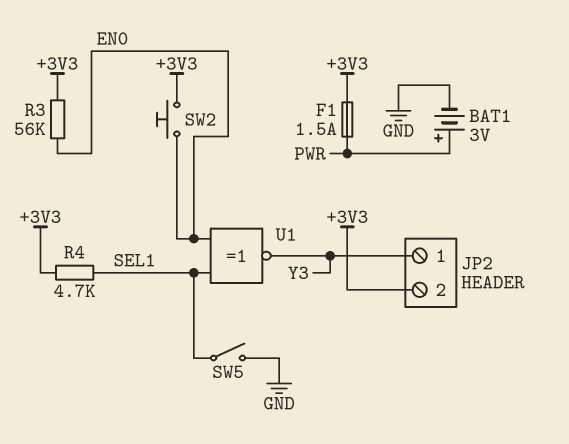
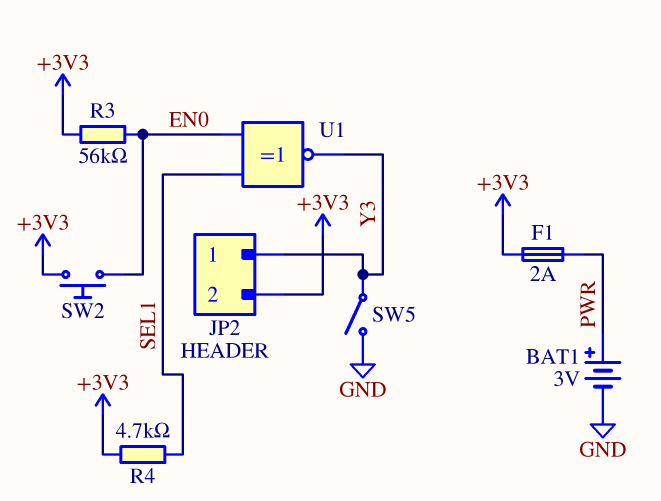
F1: 1.5A (+3V3, PWR) -> 2A (+3V3, PWR)
SW5: switch (GND, SEL1) -> switch (GND, Y3)

